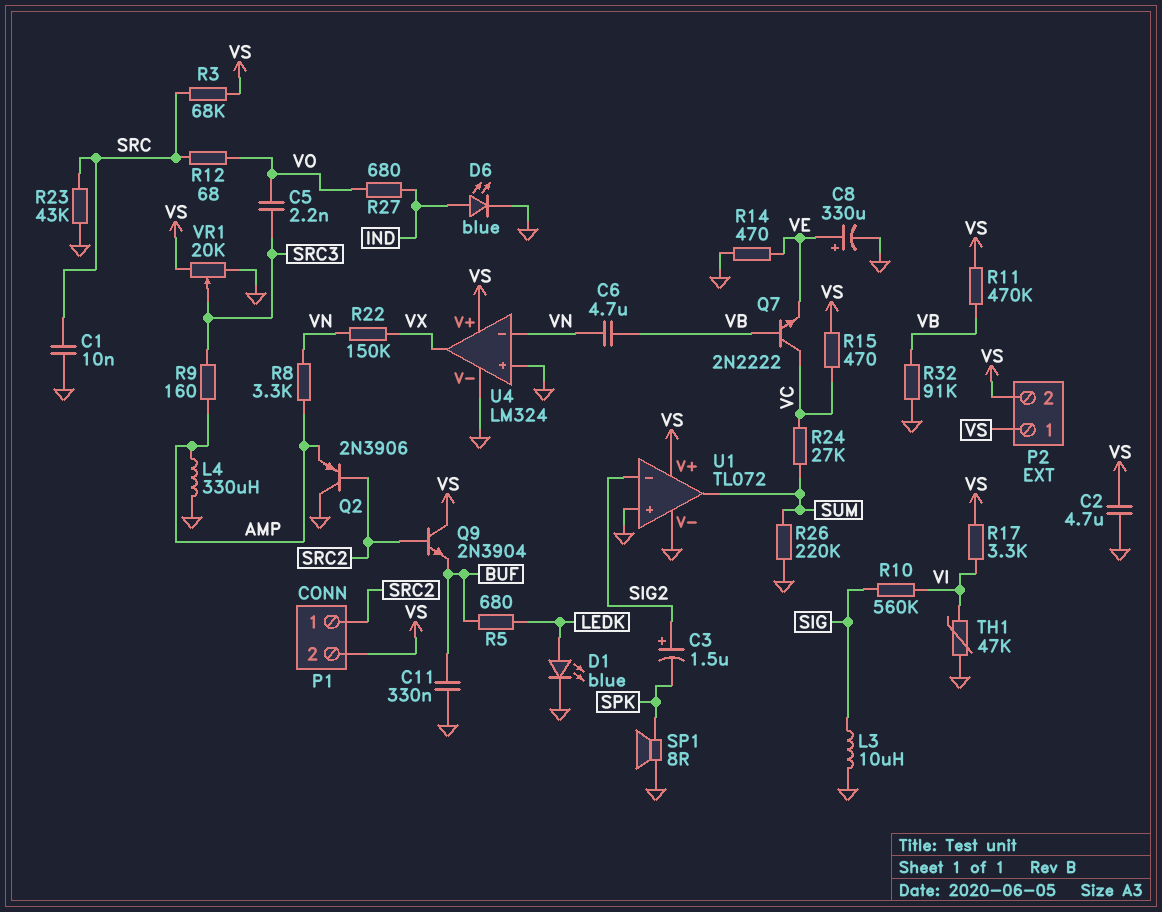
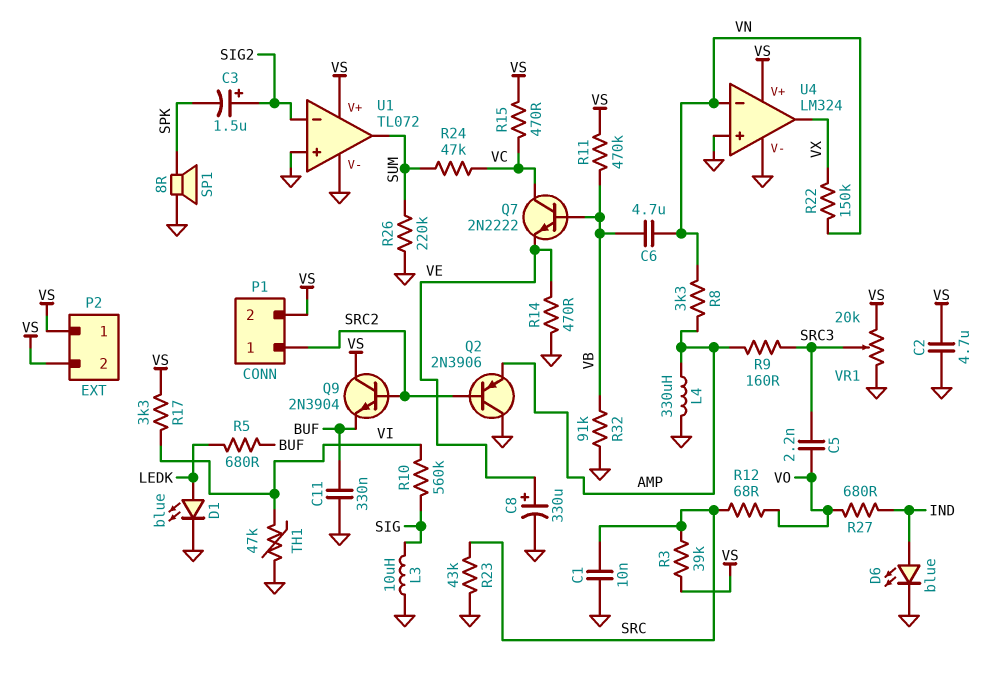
R3: 68k (SRC, VS) -> 39k (SRC, VS)
R24: 27k (SUM, VC) -> 47k (SUM, VC)

